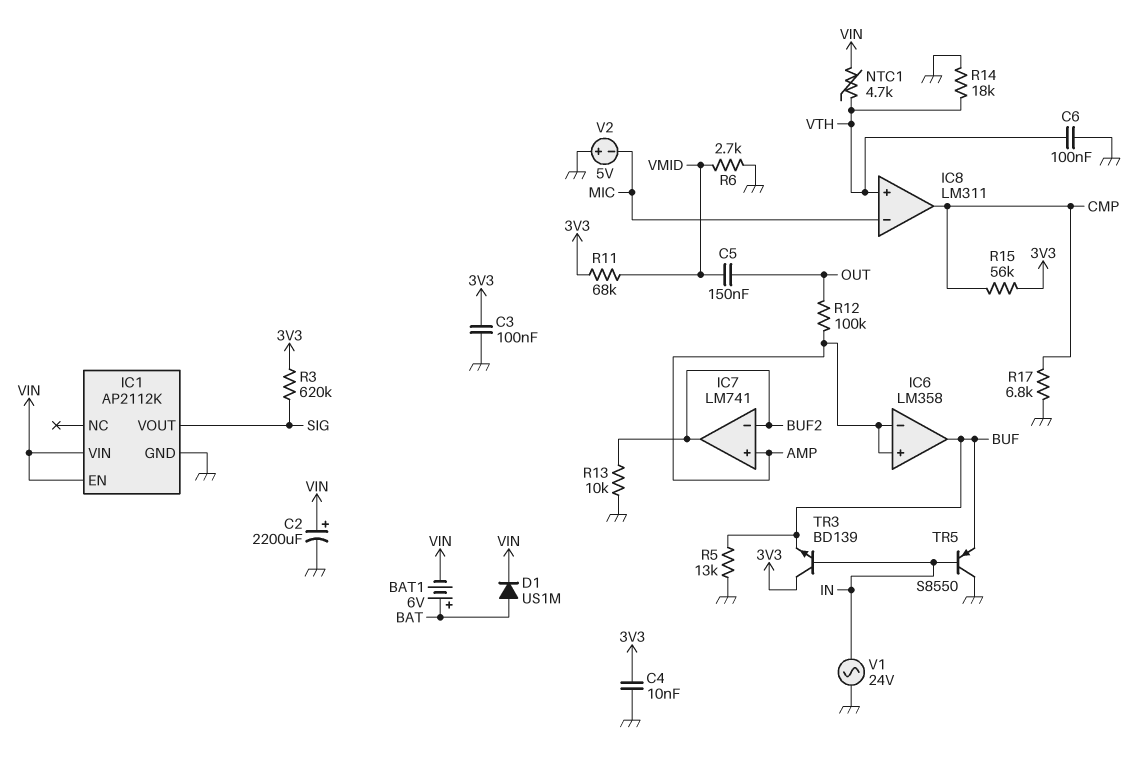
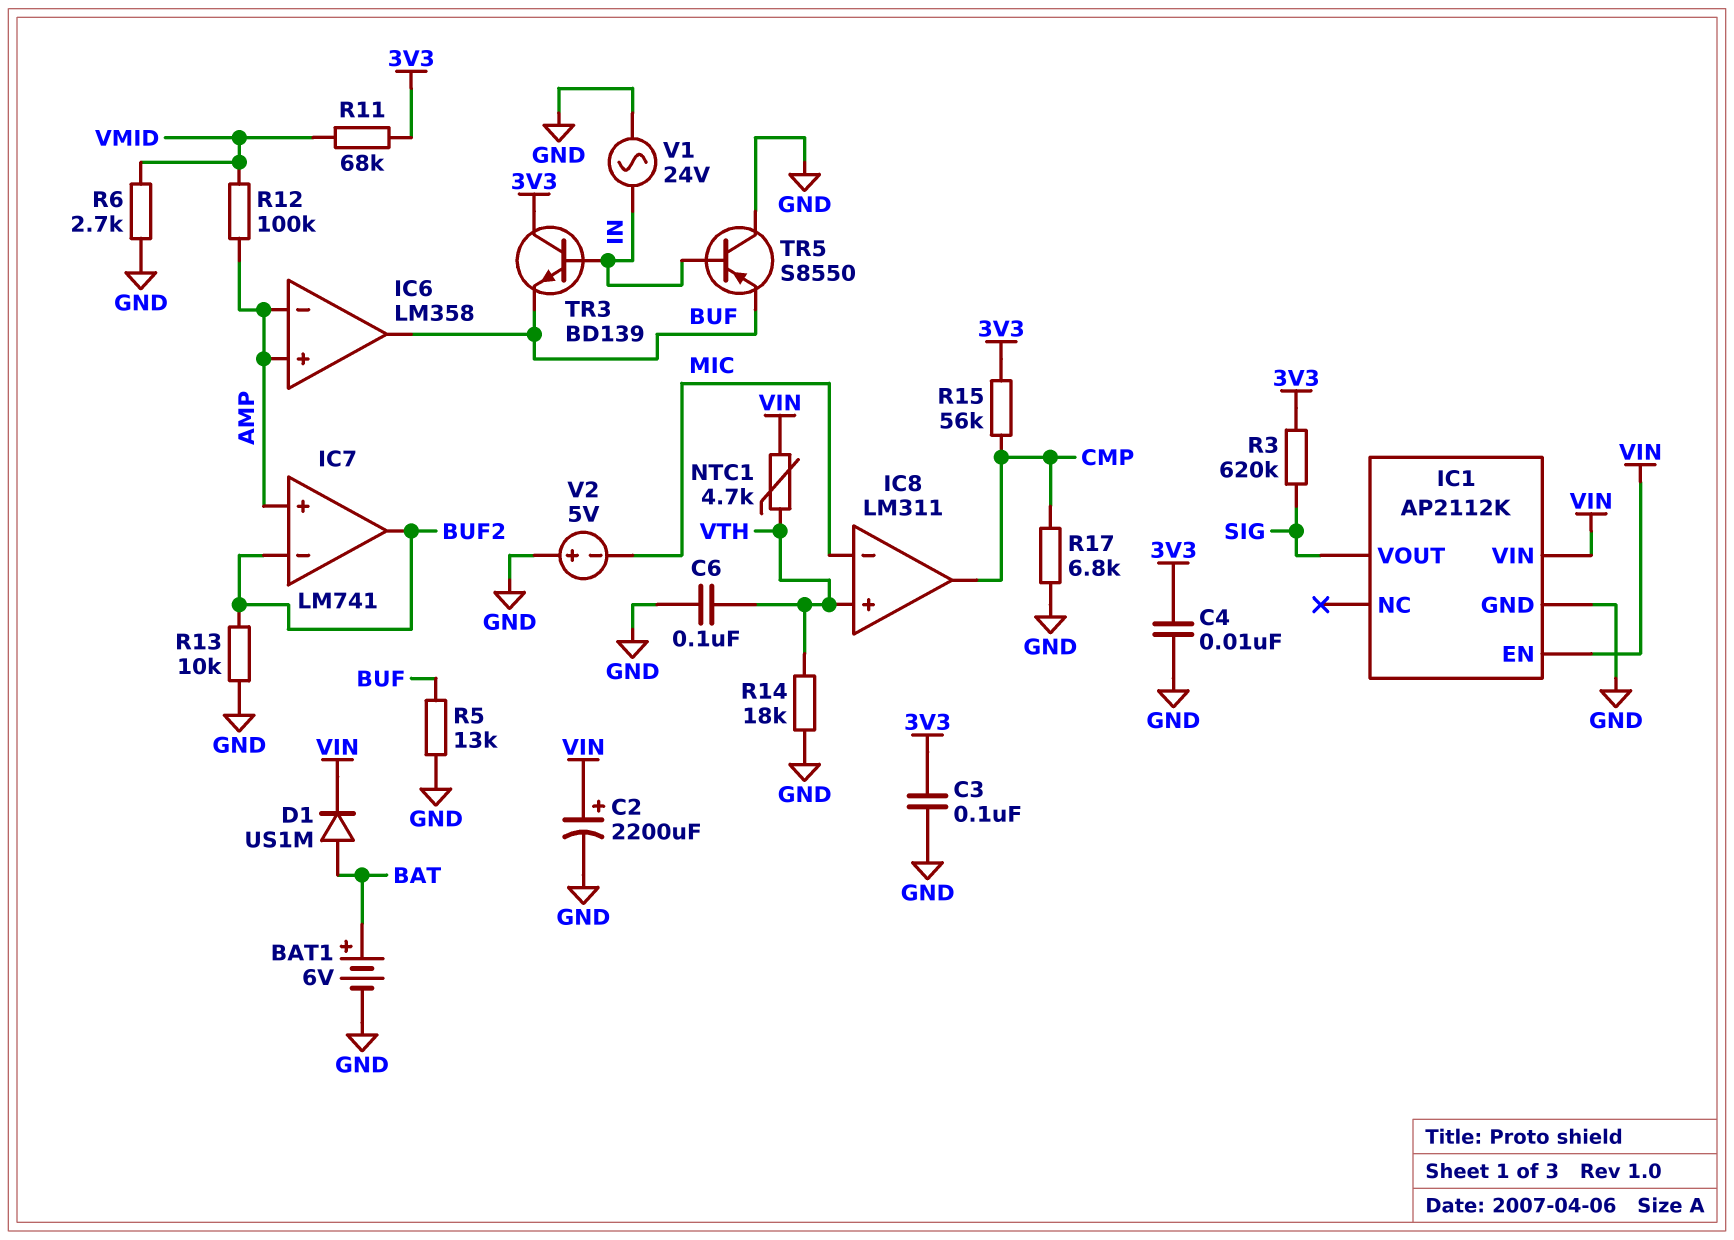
BAT1: 6V (plus BAT, minus VIN) -> 6V (plus BAT, minus GND)
C5: 150nF (OUT, VMID) -> none
R12: 100k (AMP, OUT) -> 100k (AMP, VMID)

